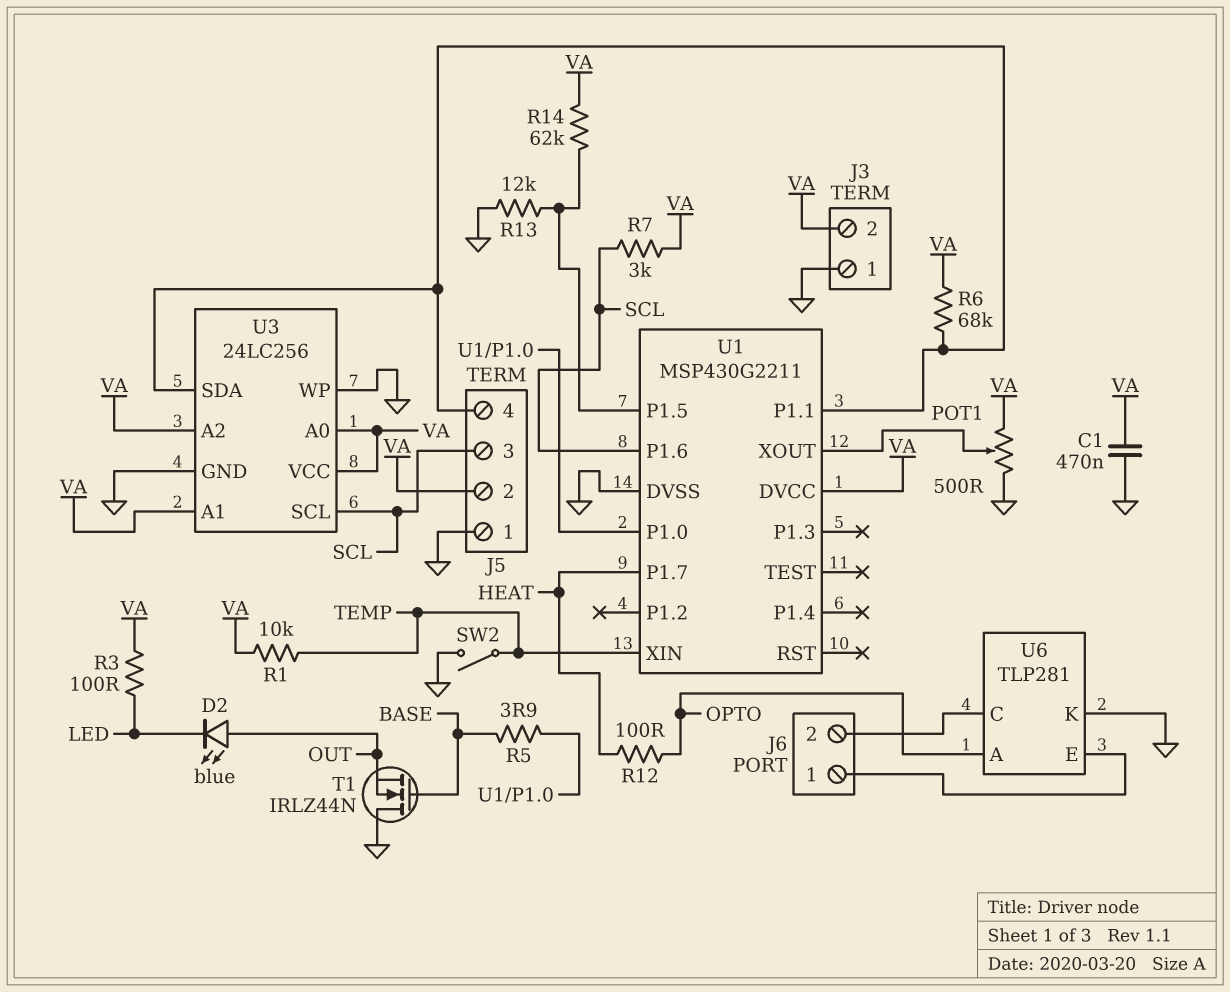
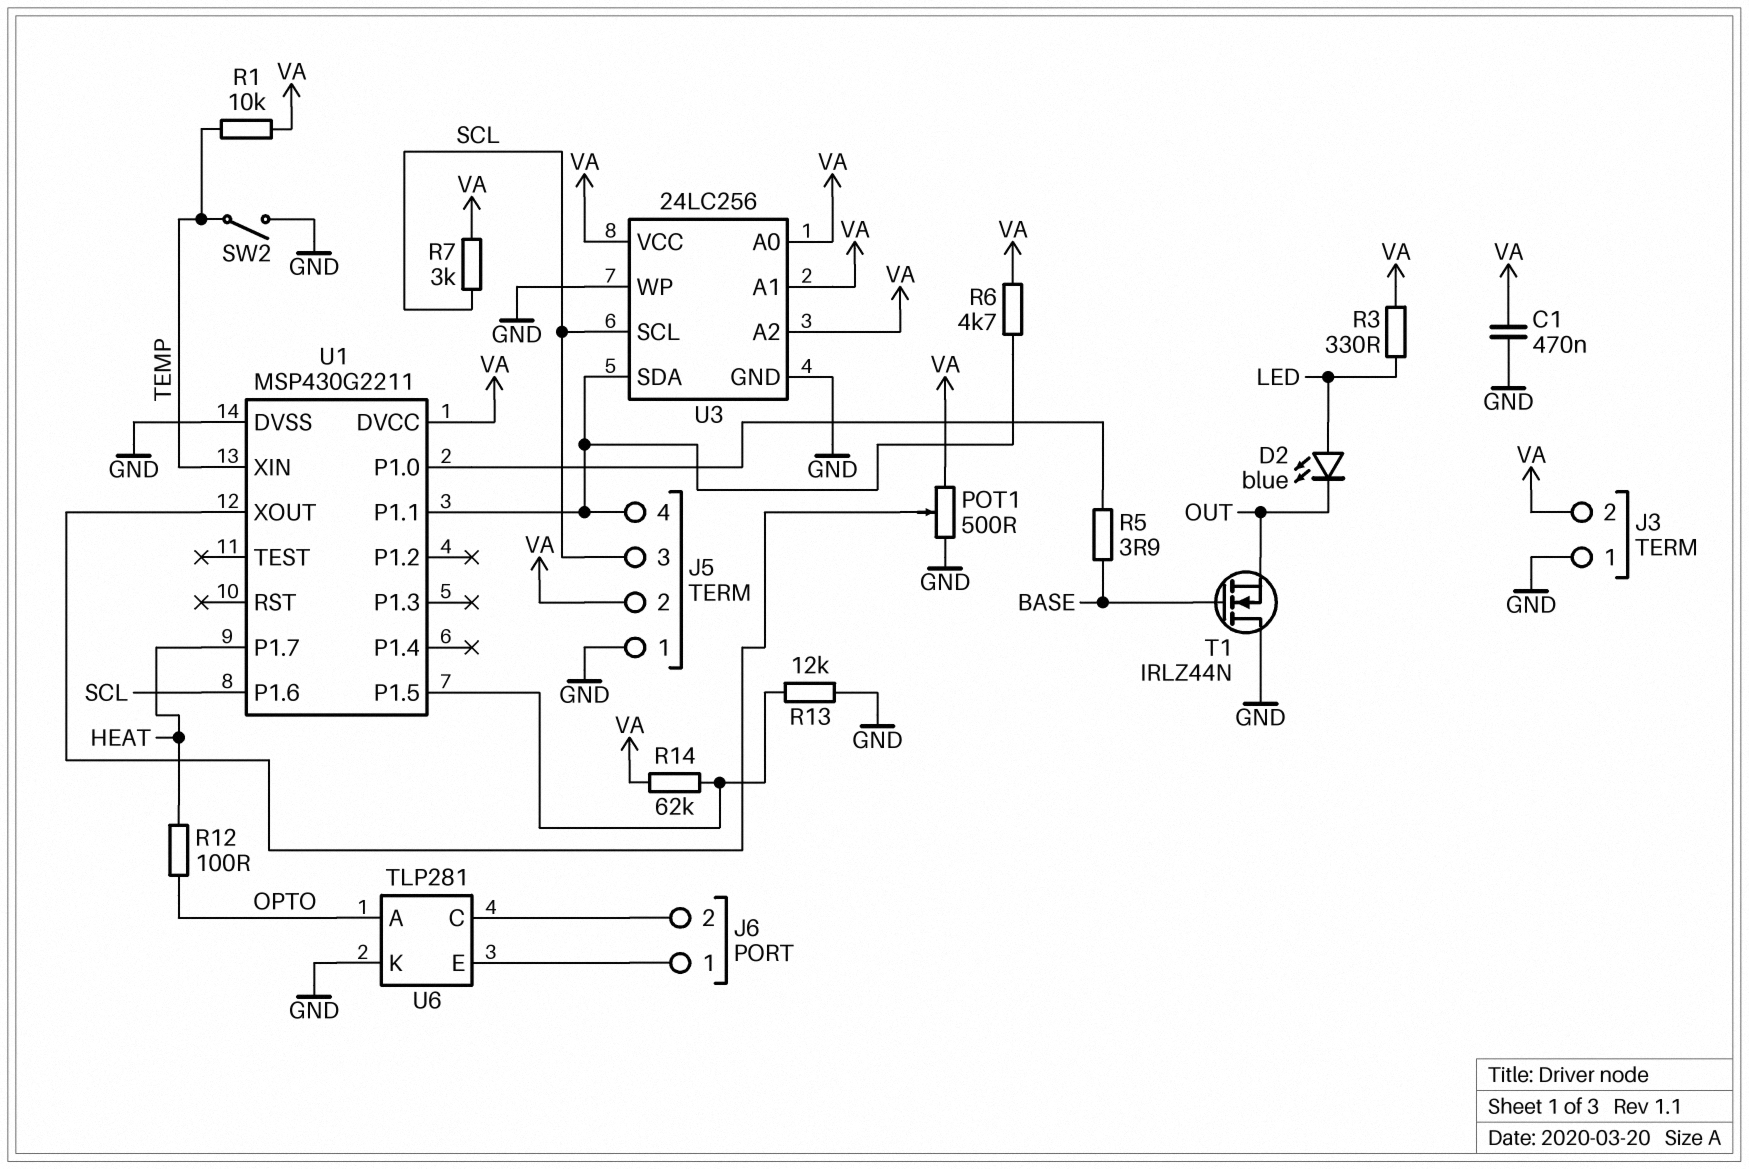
D2: LED blue (A OUT, K LED) -> LED blue (A LED, K OUT)
R3: 100 (LED, VA) -> 330 (LED, VA)
R6: 68k (J5/4, VA) -> 4.7k (J5/4, VA)

